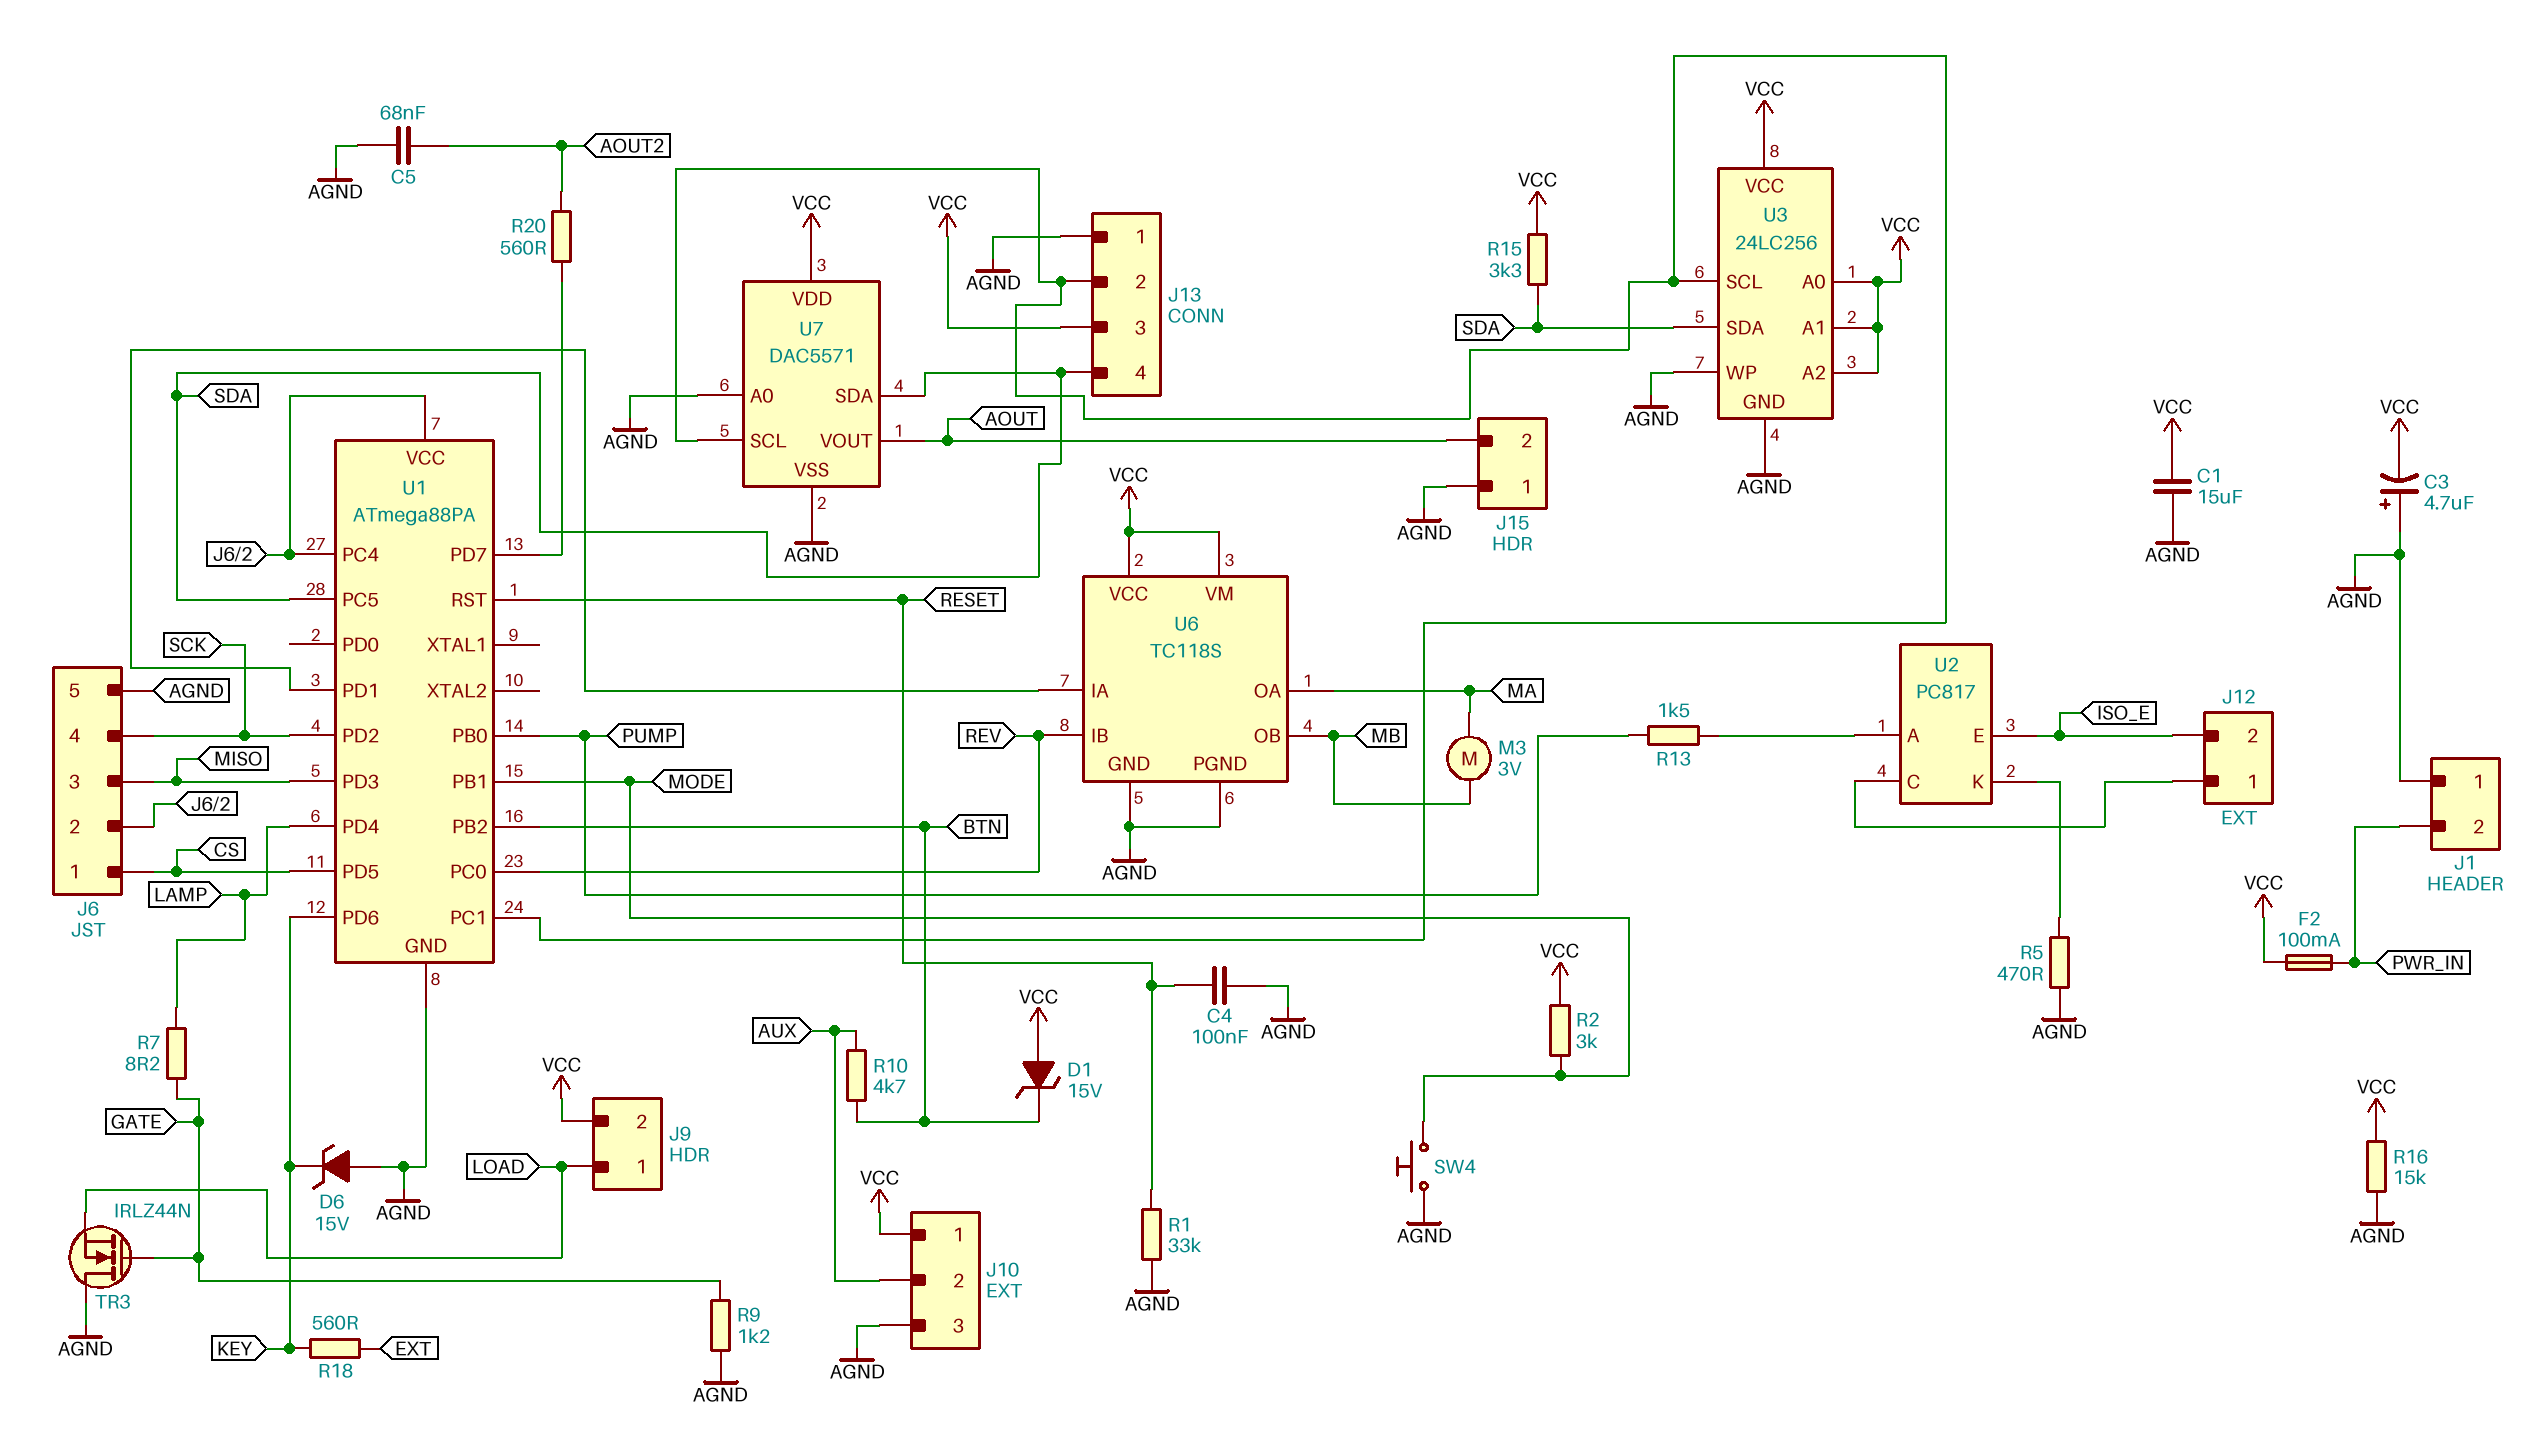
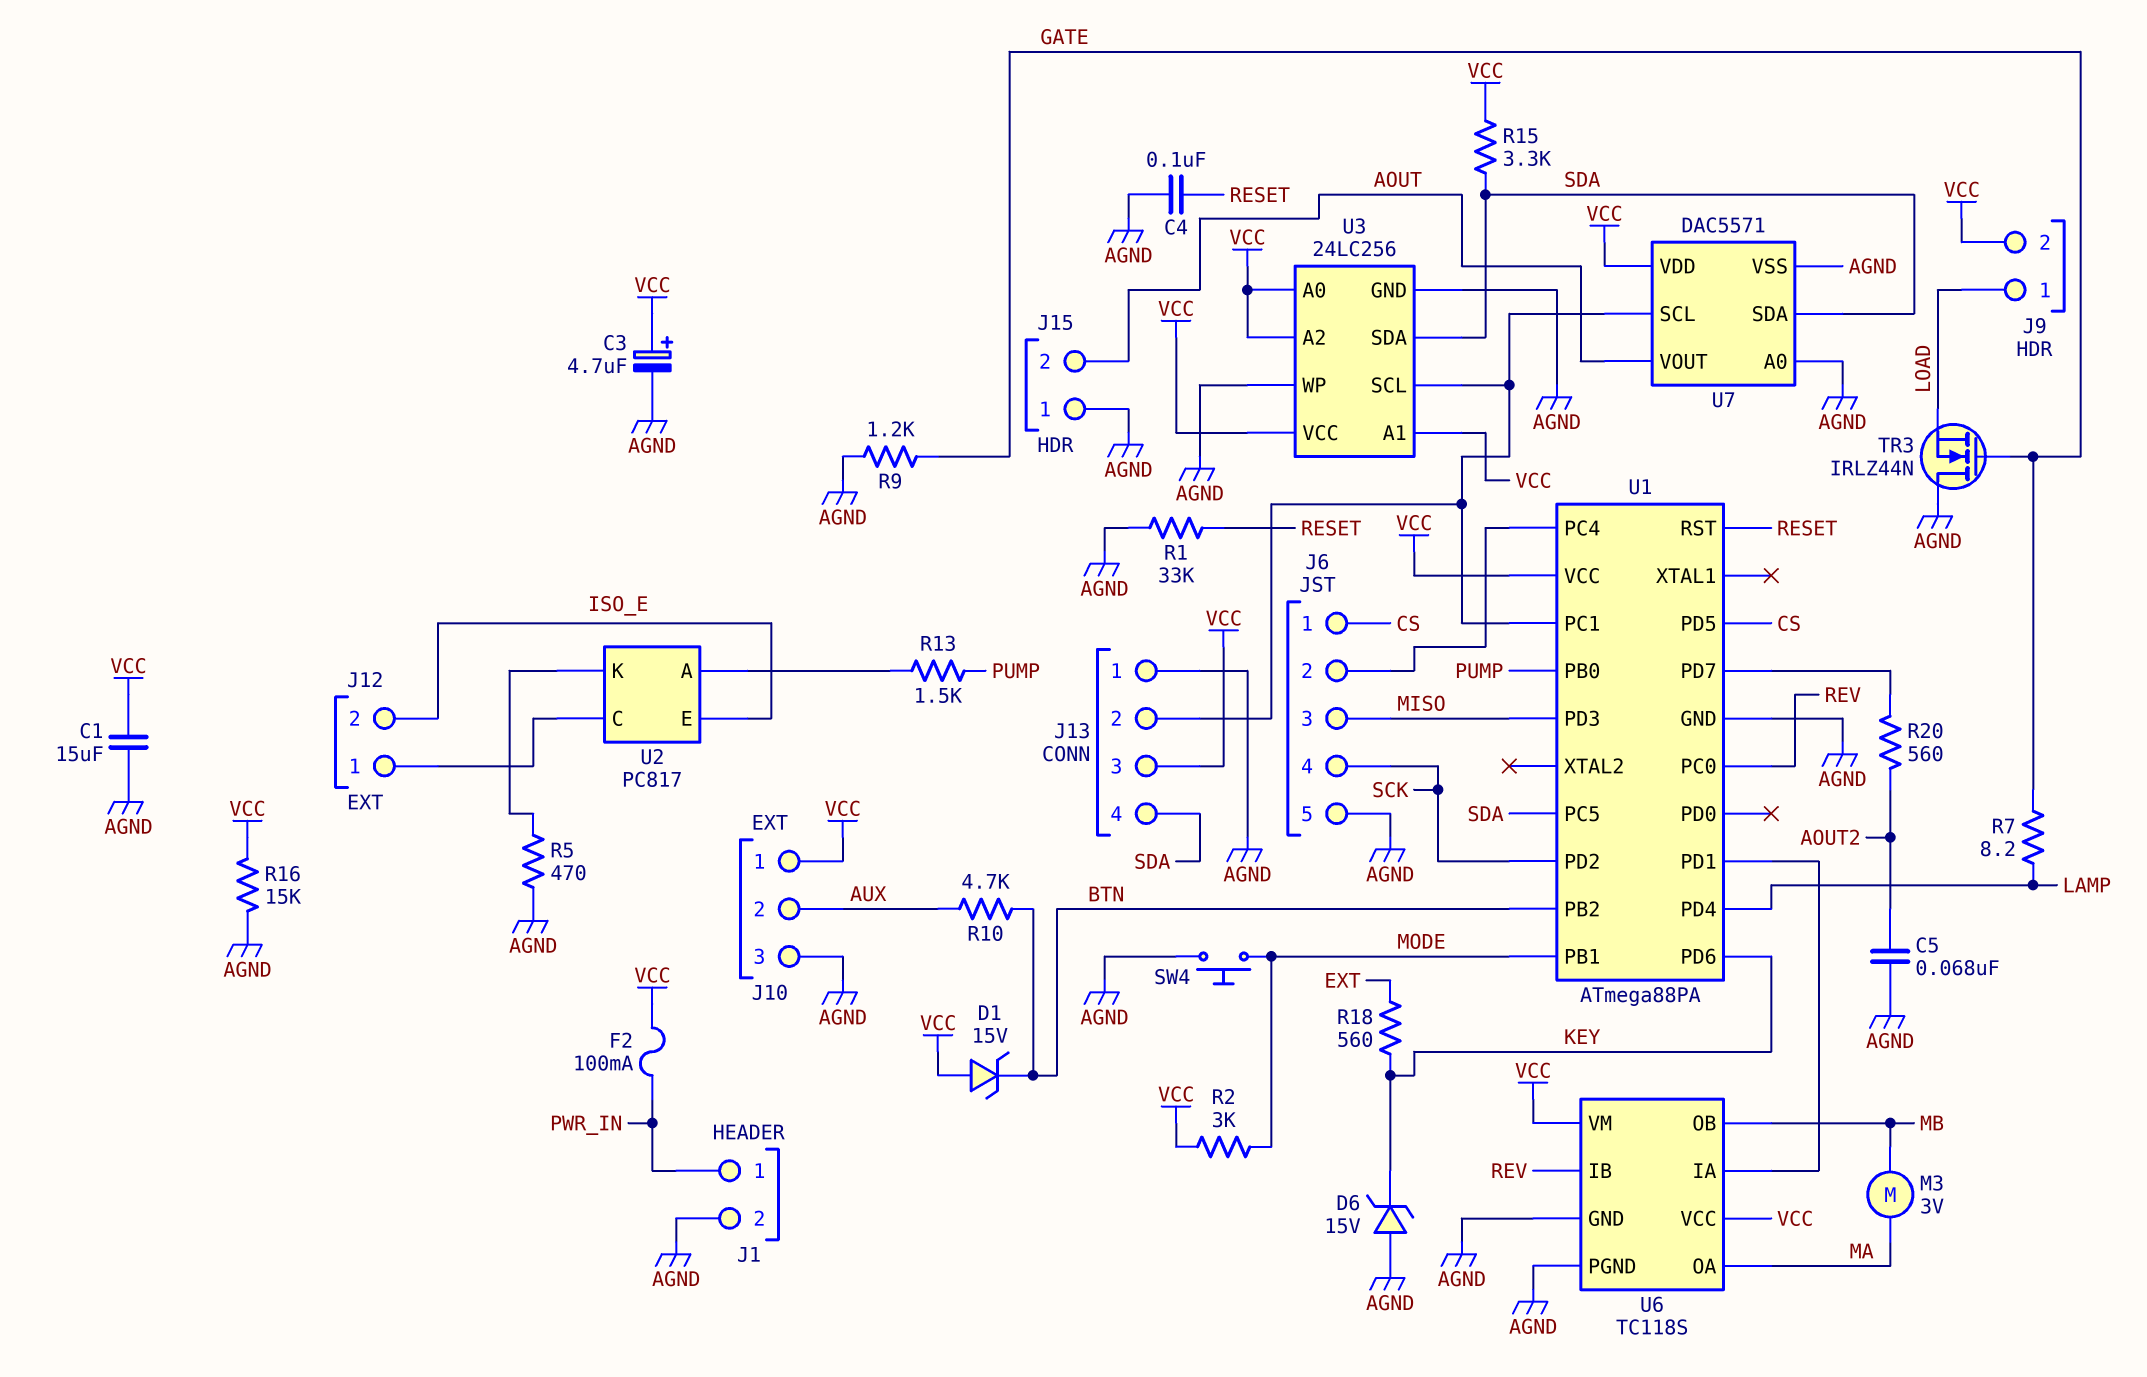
C3: 4.7uF (plus AGND, minus VCC) -> 4.7uF (plus VCC, minus AGND)
J1 pin 1: AGND -> PWR_IN
J1 pin 2: PWR_IN -> AGND
U1 pin VCC: J6/2 -> VCC

